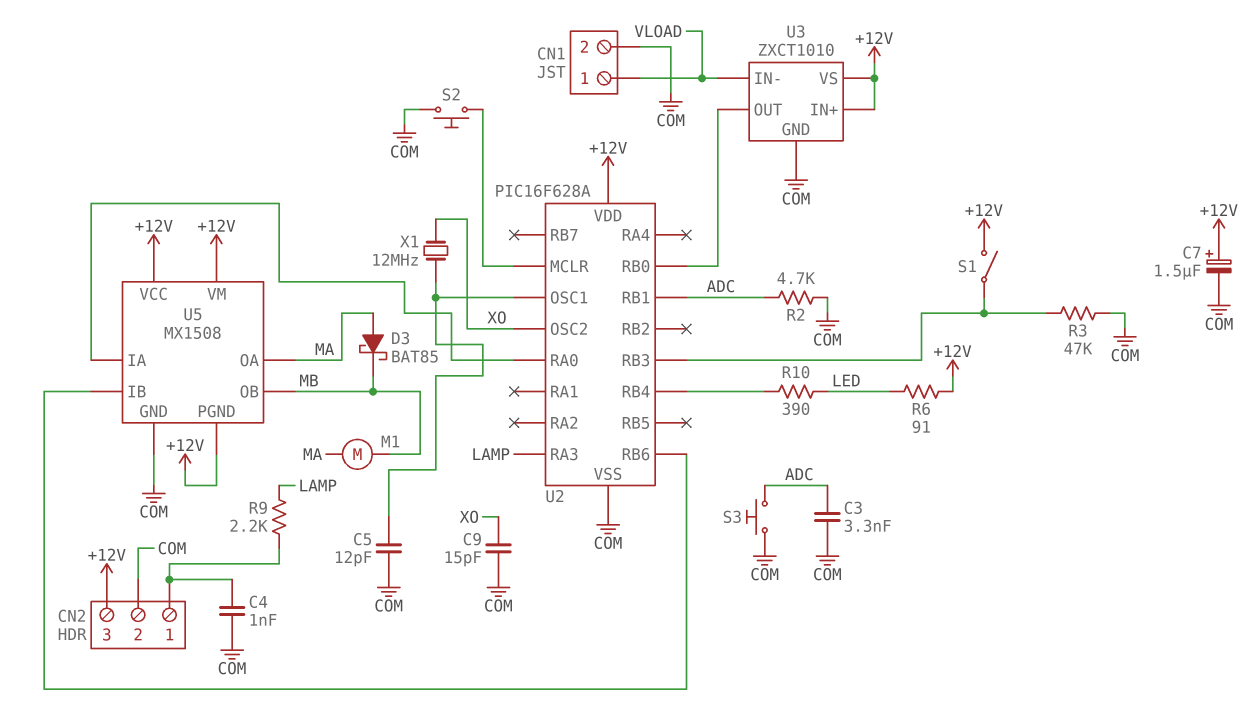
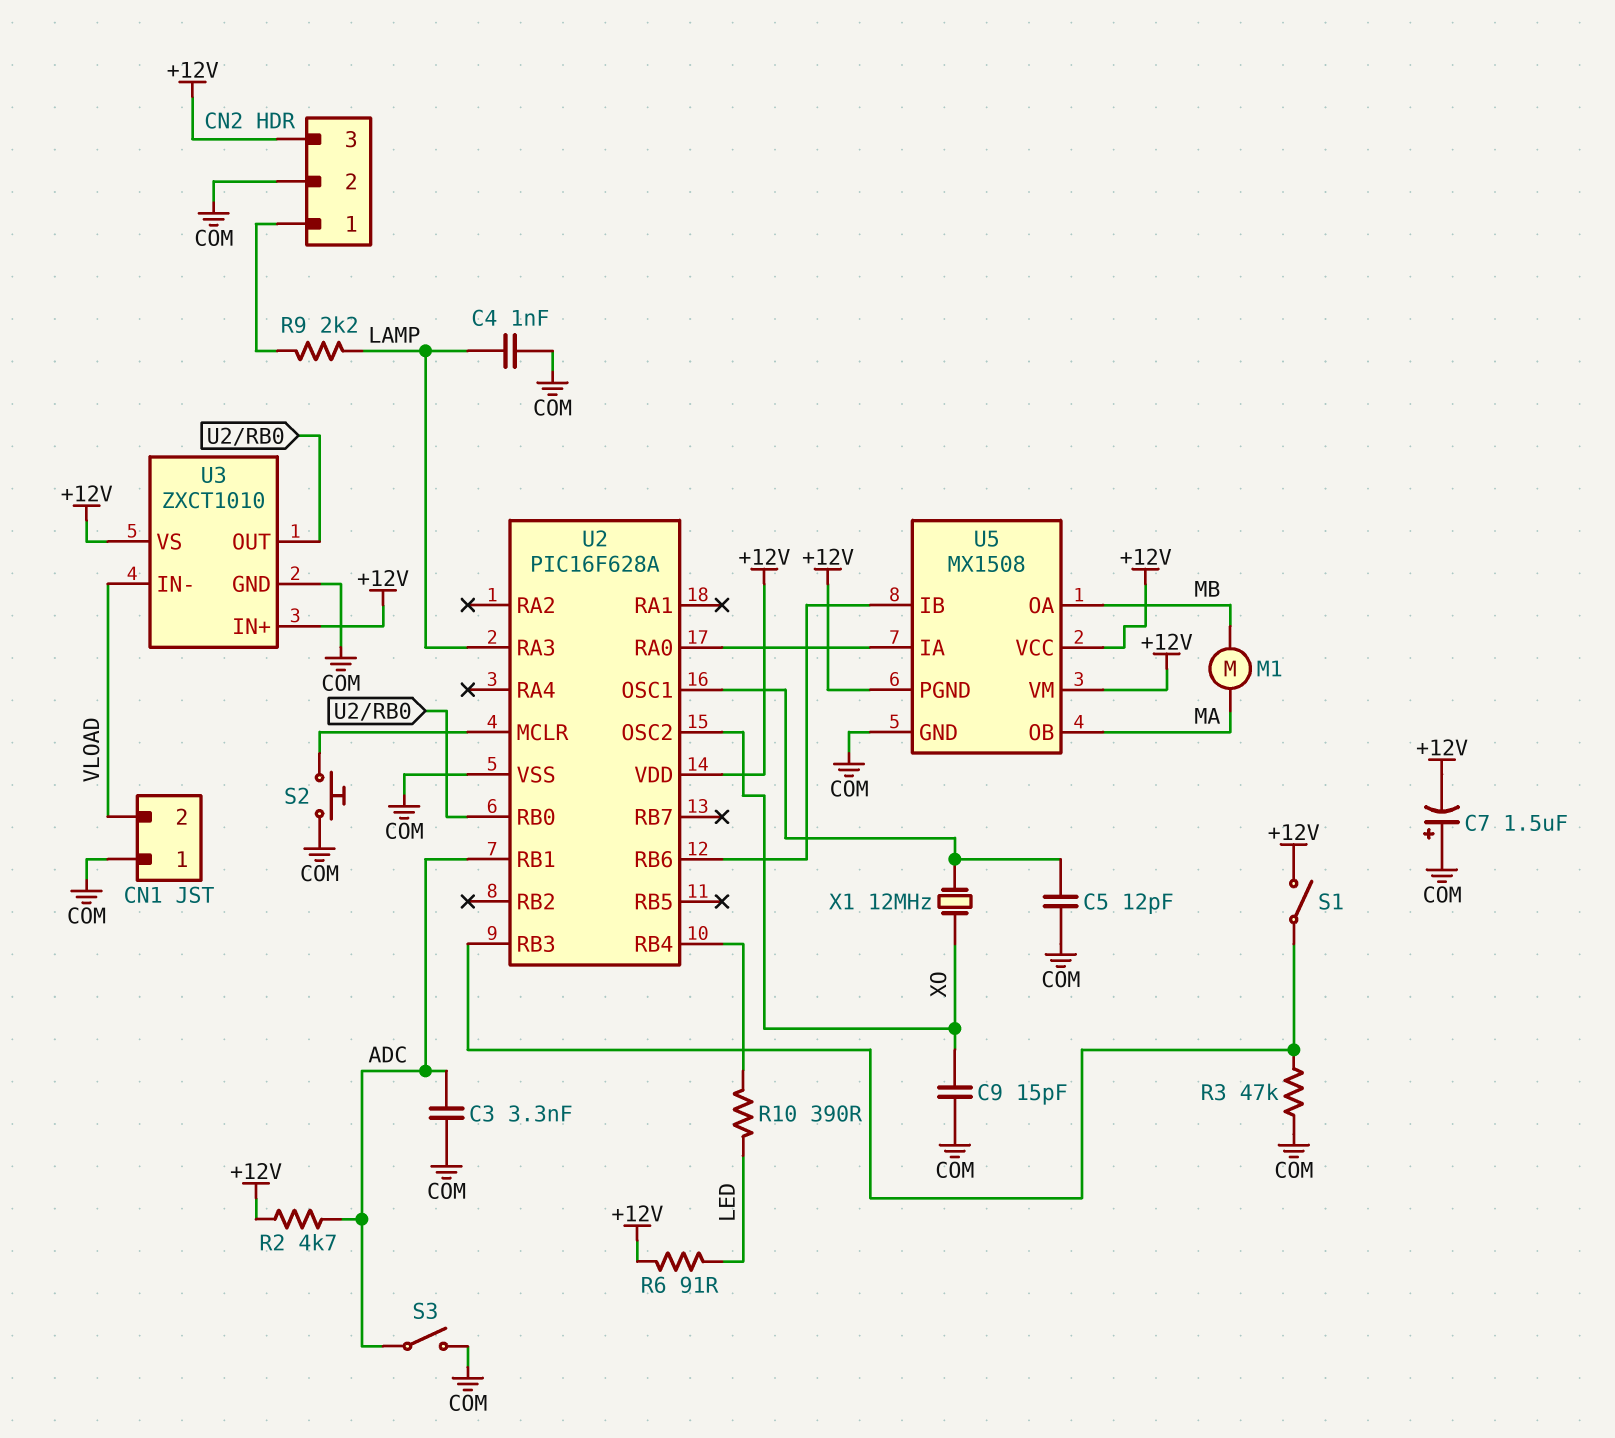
C4: 1nF (CN2/1, COM) -> 1nF (COM, LAMP)
C7: 1.5uF (plus +12V, minus COM) -> 1.5uF (plus COM, minus +12V)
CN1 pin 1: VLOAD -> COM
CN1 pin 2: COM -> VLOAD
D3: schottky BAT85 (A MA, K MB) -> none
R2: 4.7k (ADC, COM) -> 4.7k (+12V, ADC)
S3: button (ADC, COM) -> switch (ADC, COM)
U5 pin OA: MA -> MB
U5 pin OB: MB -> MA

